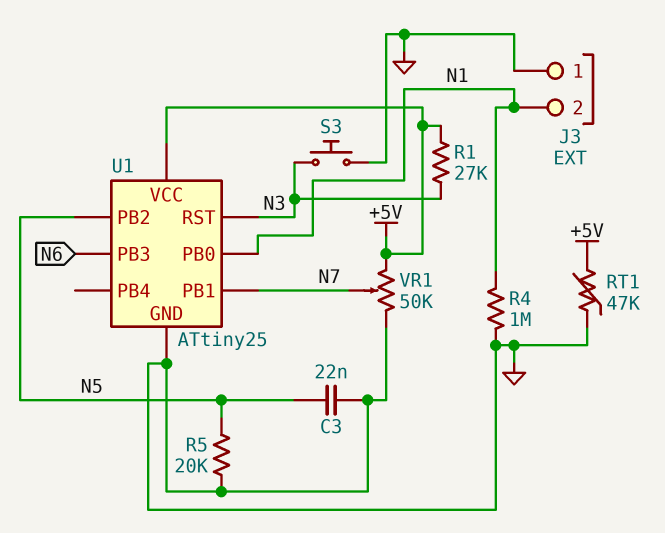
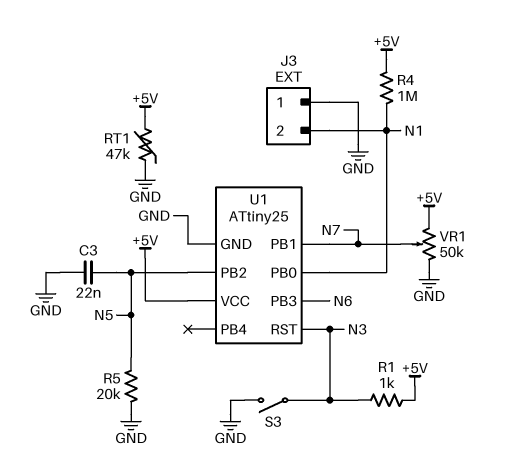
R1: 27k (+5V, N3) -> 1k (+5V, N3)
R4: 1M (GND, N1) -> 1M (+5V, N1)
S3: button (GND, N3) -> switch (GND, N3)

